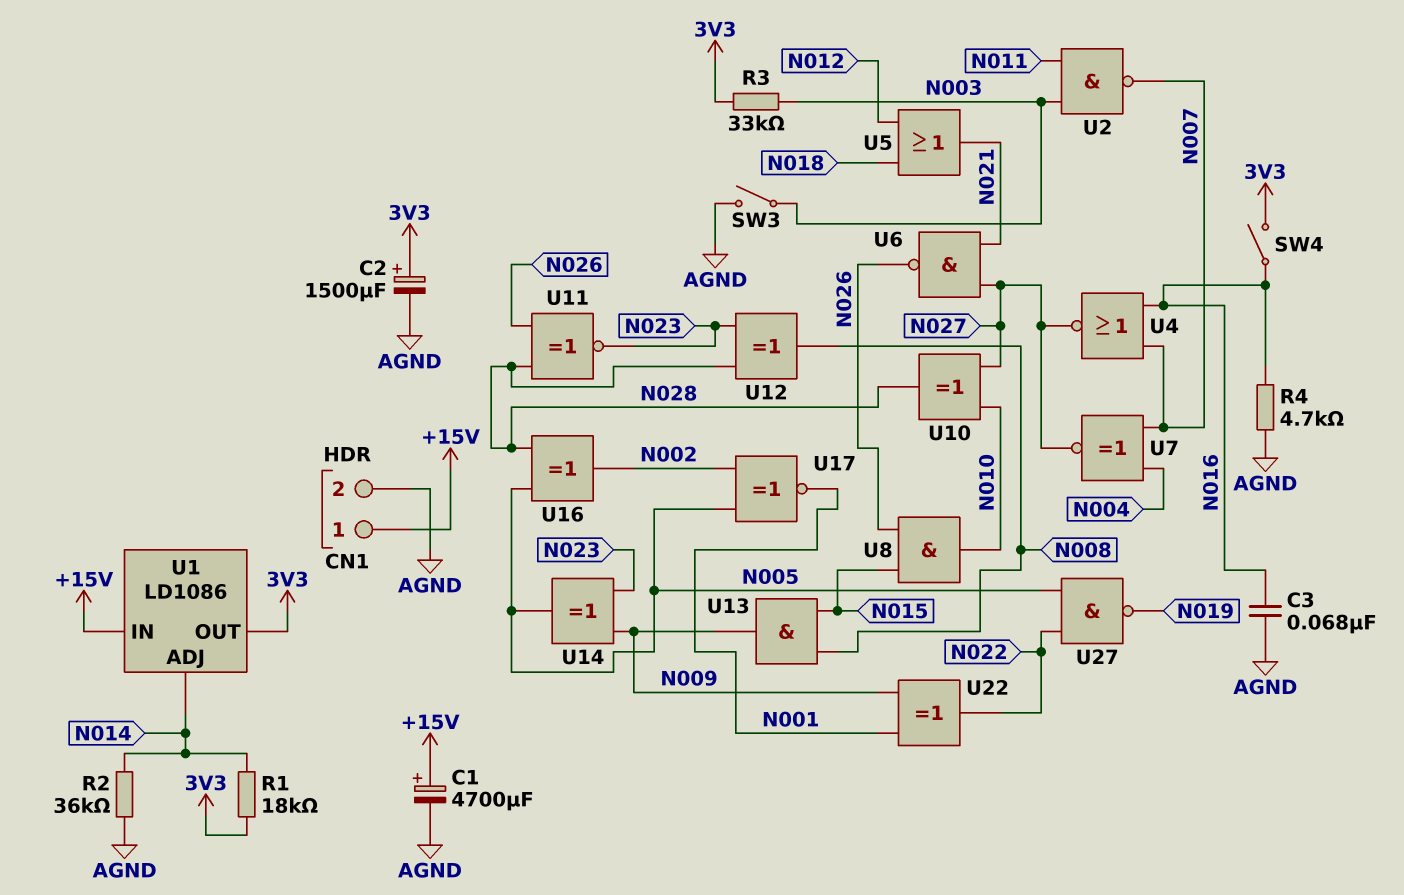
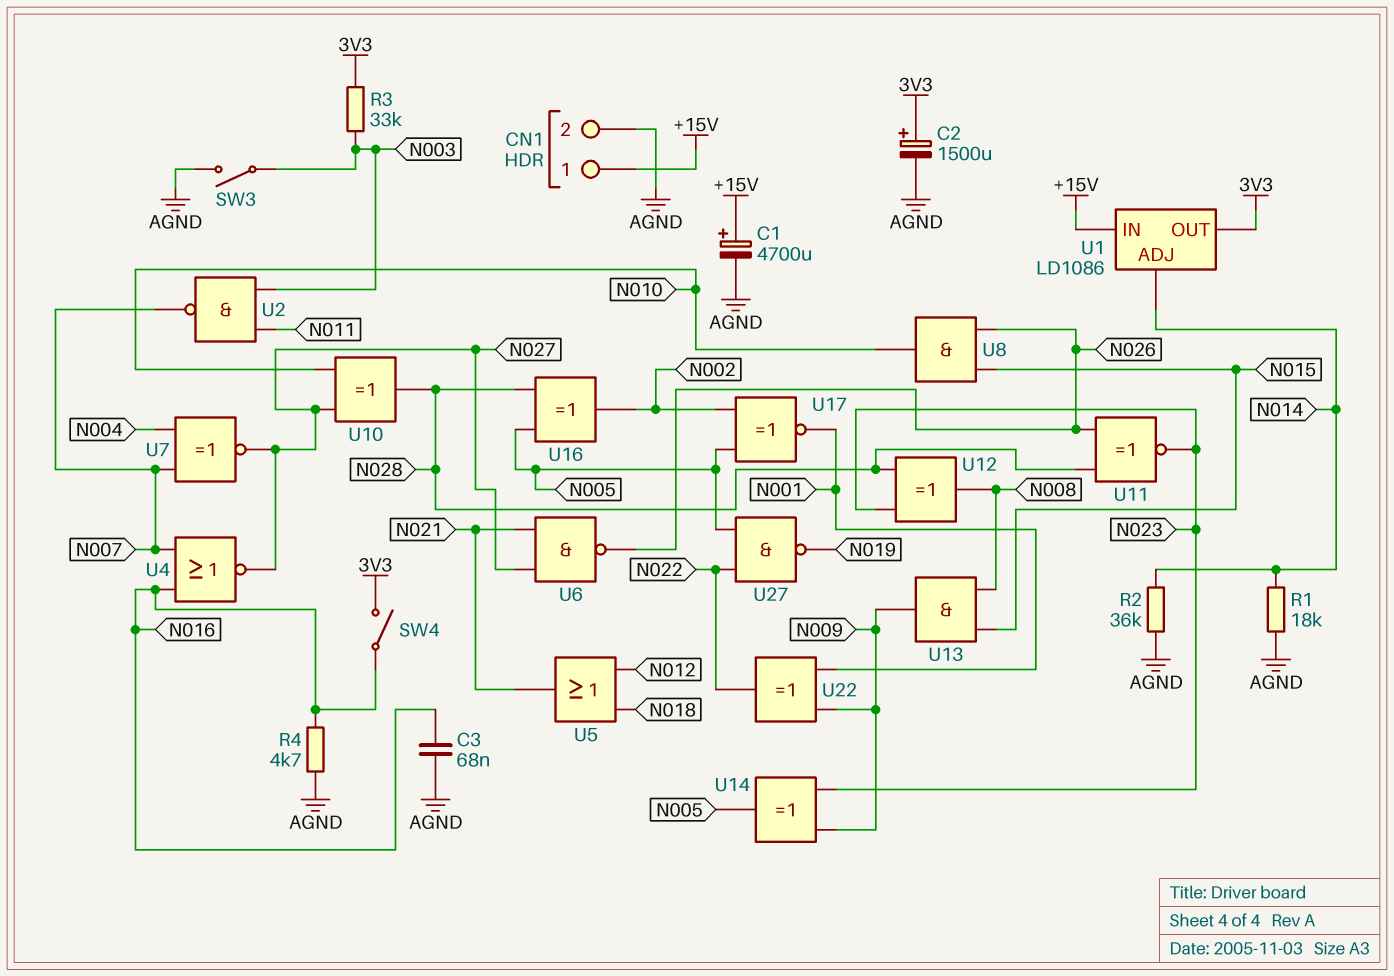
R1: 18k (3V3, N014) -> 18k (AGND, N014)

